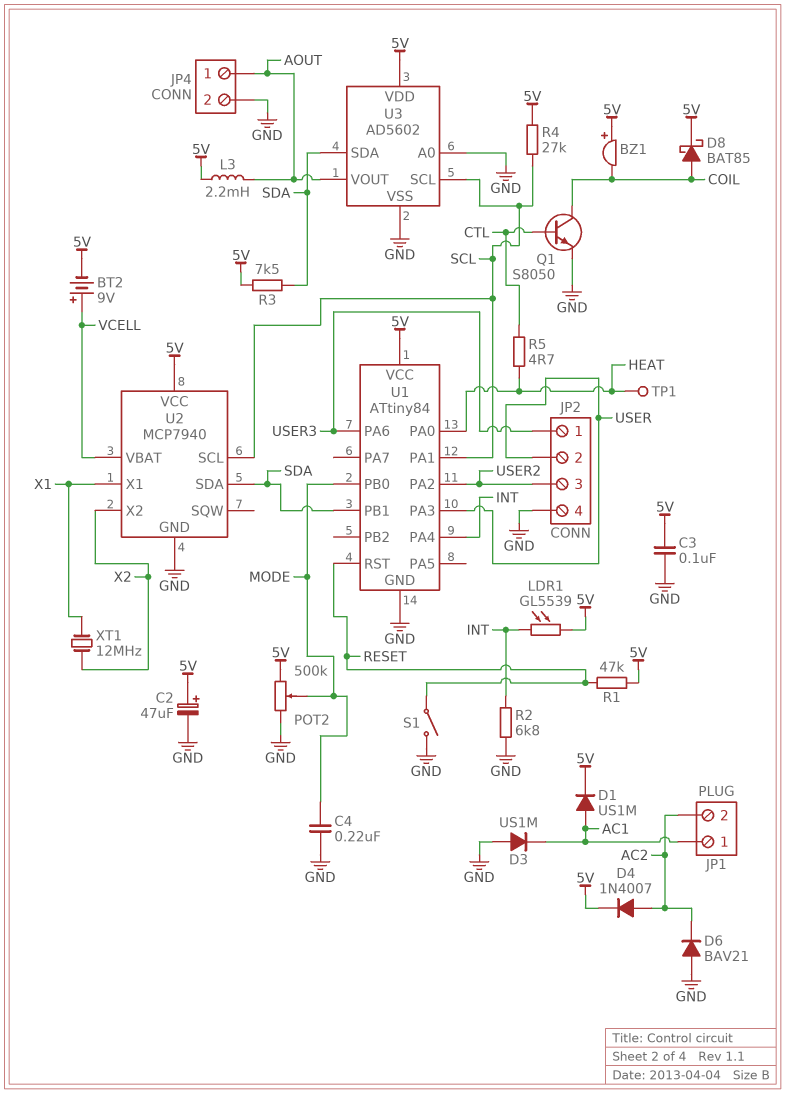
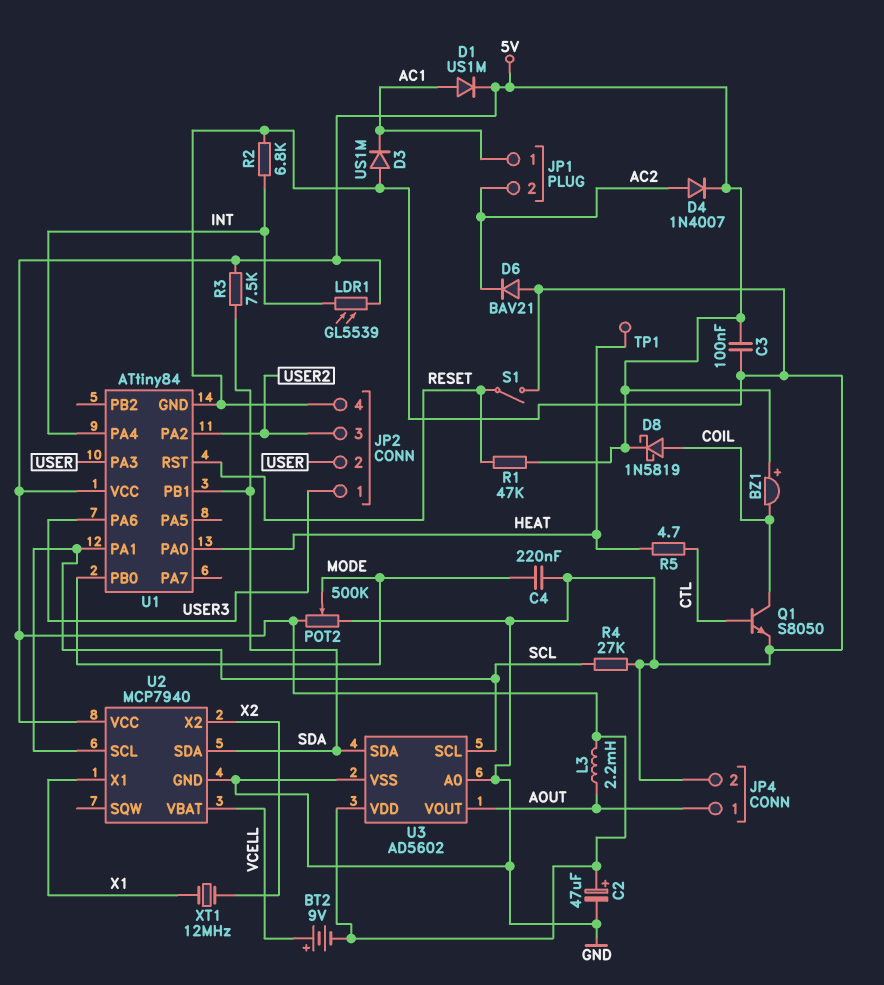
D8: schottky BAT85 (A COIL, K 5V) -> schottky 1N5819 (A COIL, K 5V)
R4: 27k (5V, SCL) -> 27k (GND, SCL)

